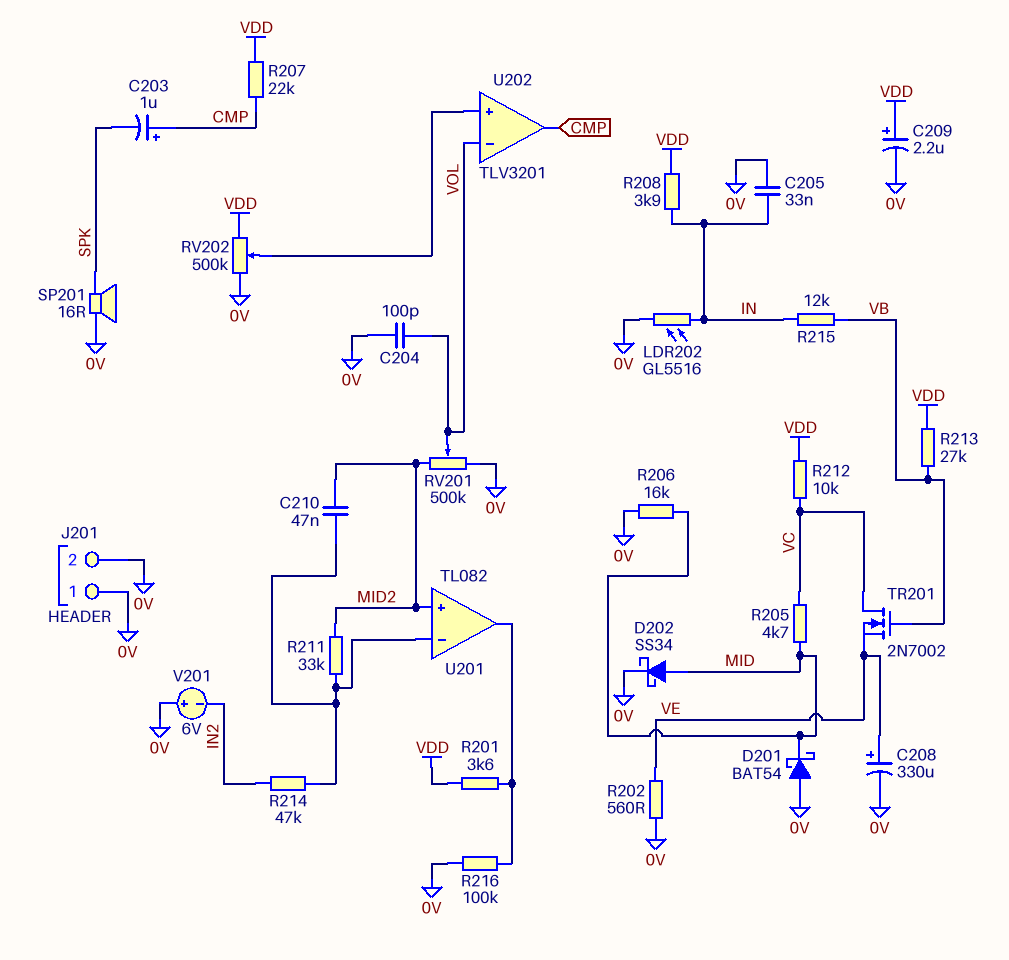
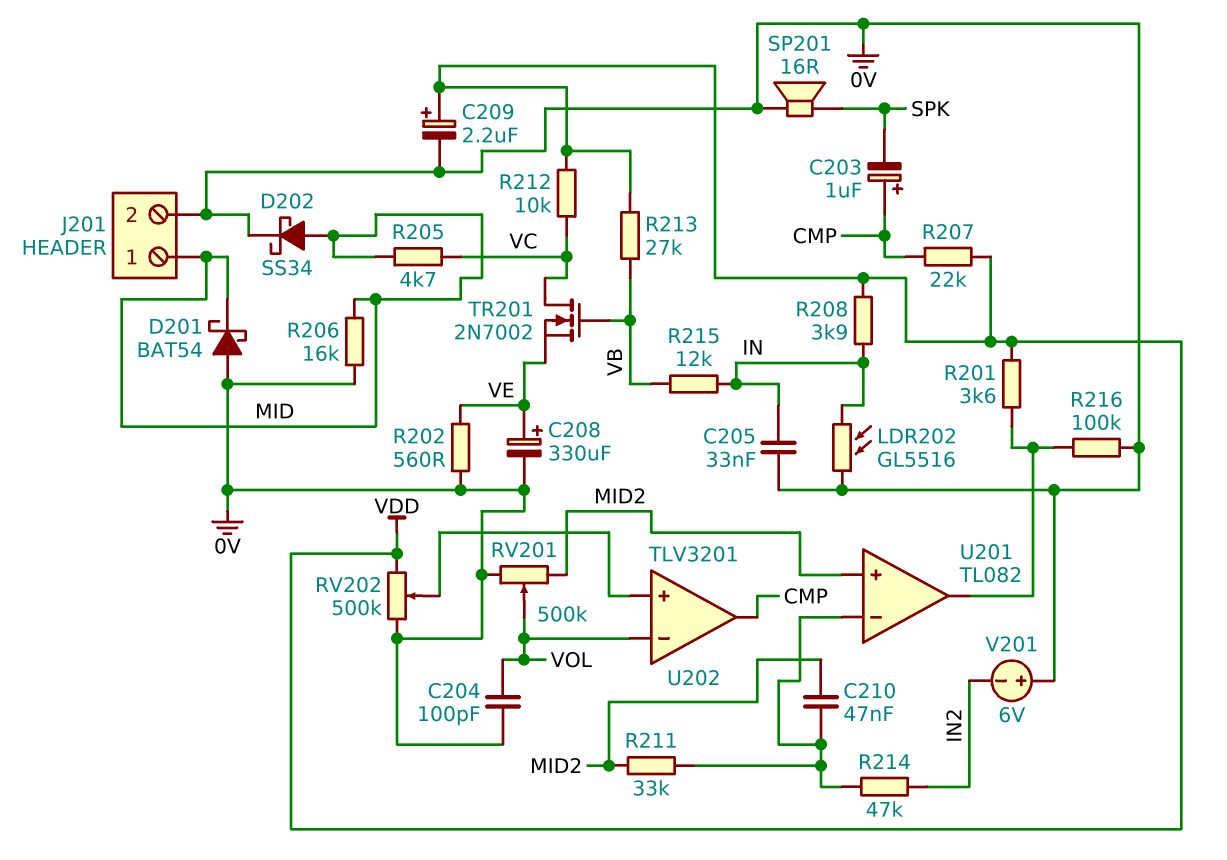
J201 pin 1: 0V -> MID

